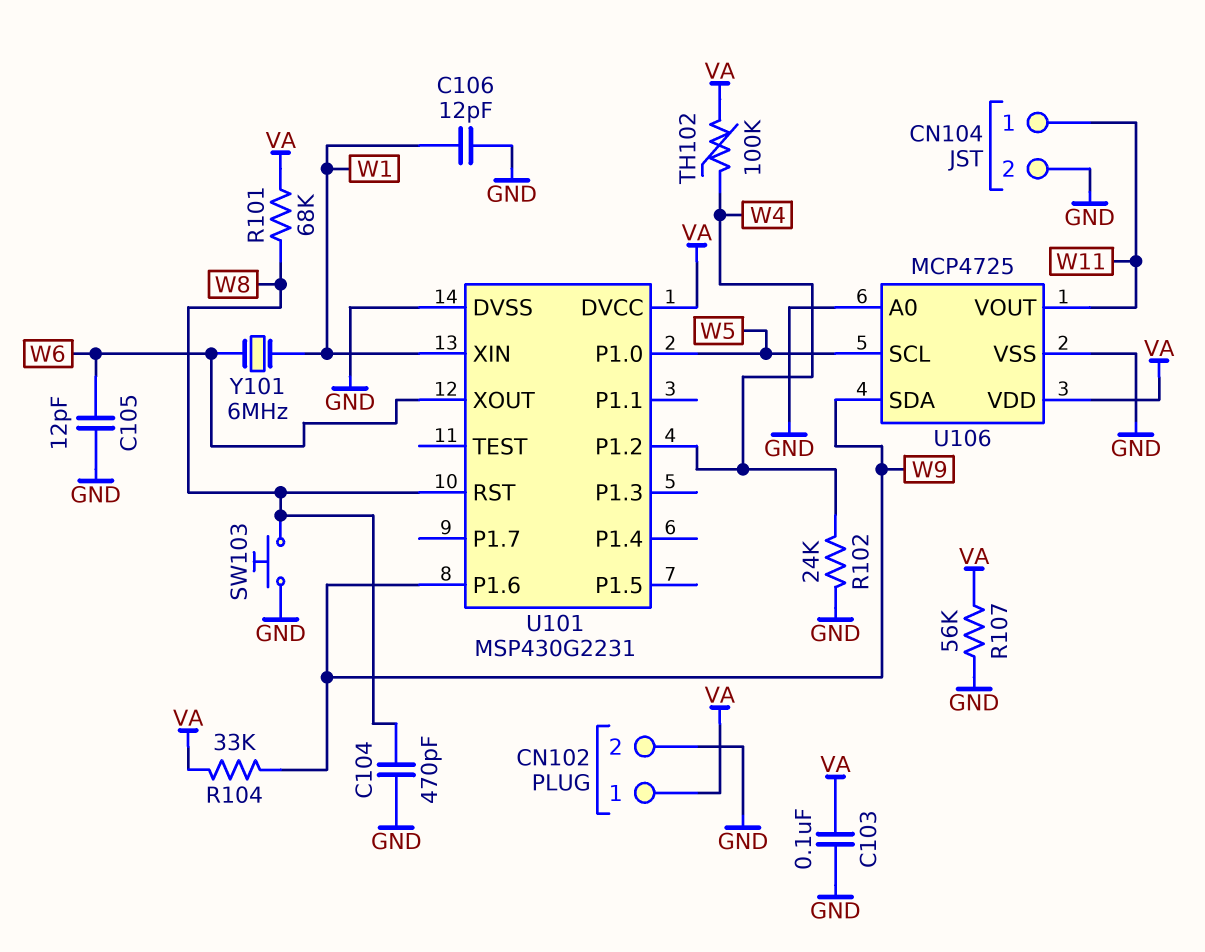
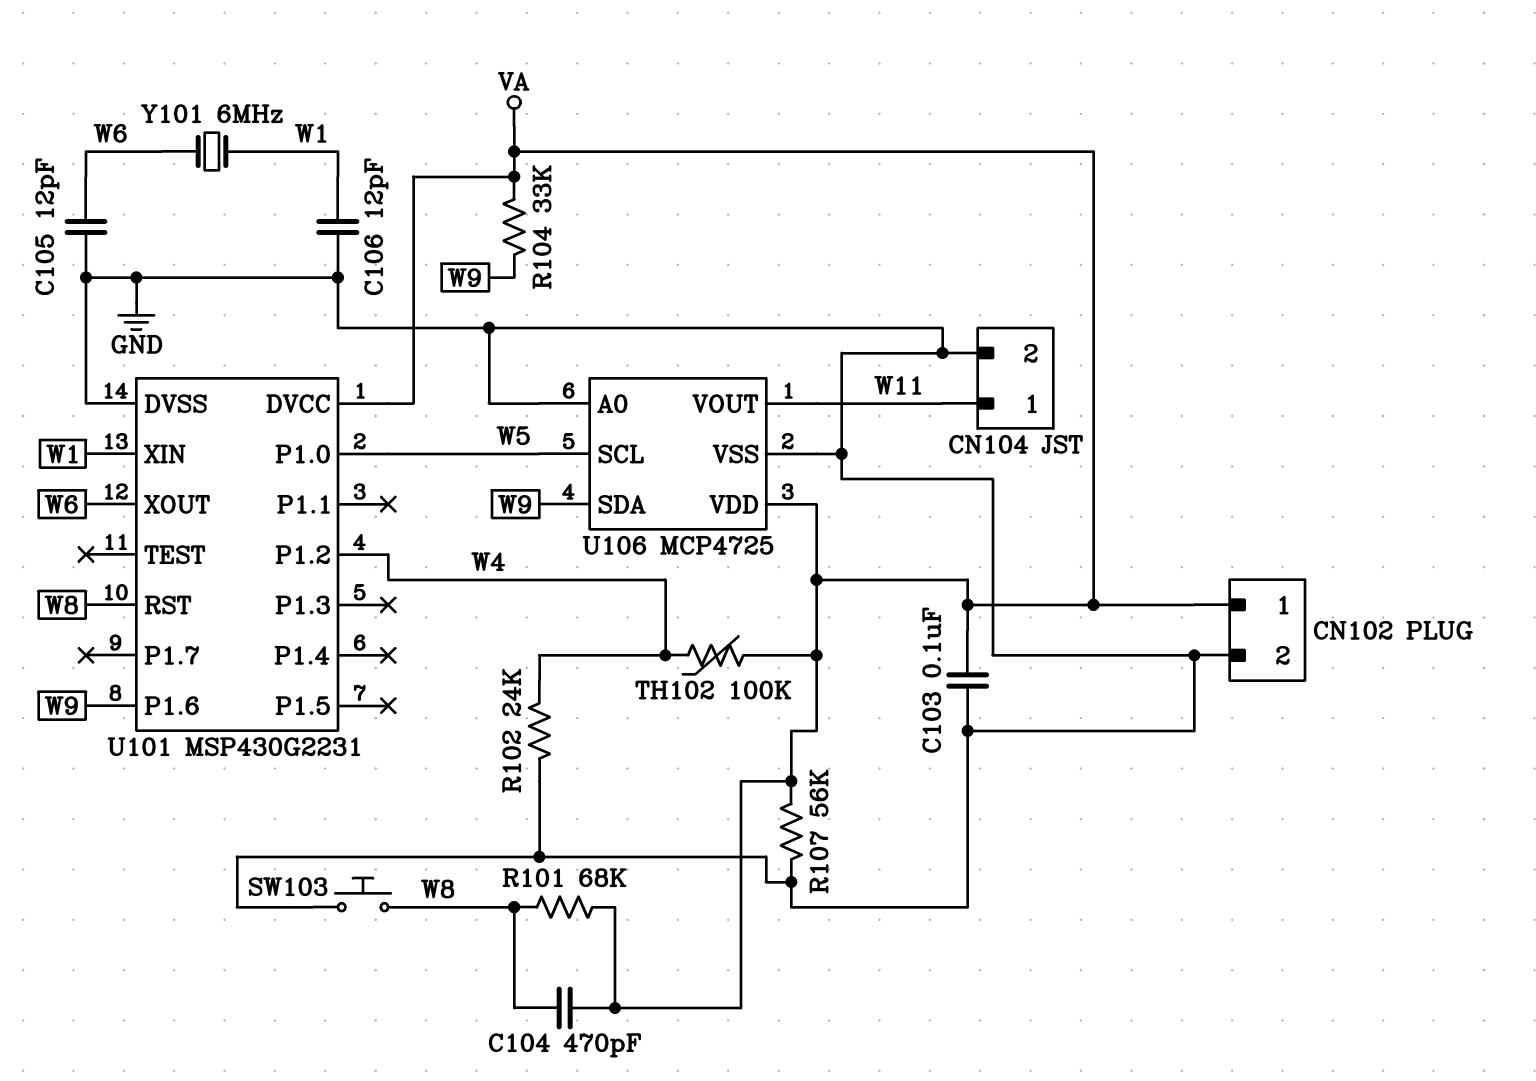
C104: 470pF (GND, W8) -> 470pF (VA, W8)

